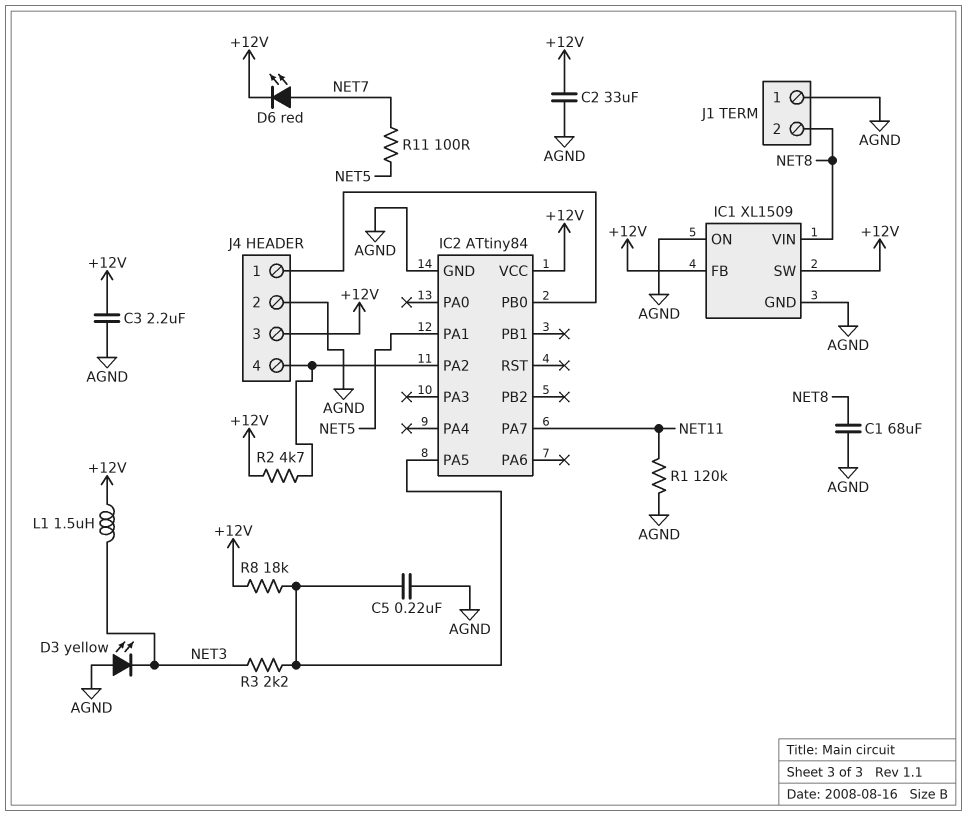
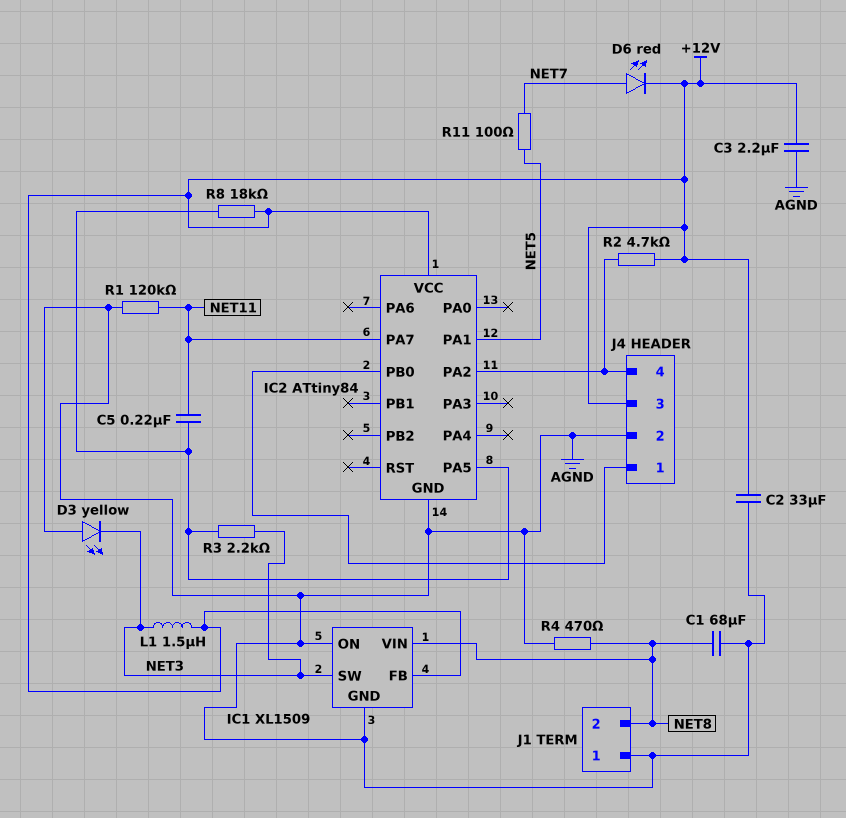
C5: 220nF (AGND, IC2/PA5) -> 220nF (IC2/PA5, NET11)
IC1 pin SW: +12V -> NET3
R4: none -> 470 (AGND, NET8)

